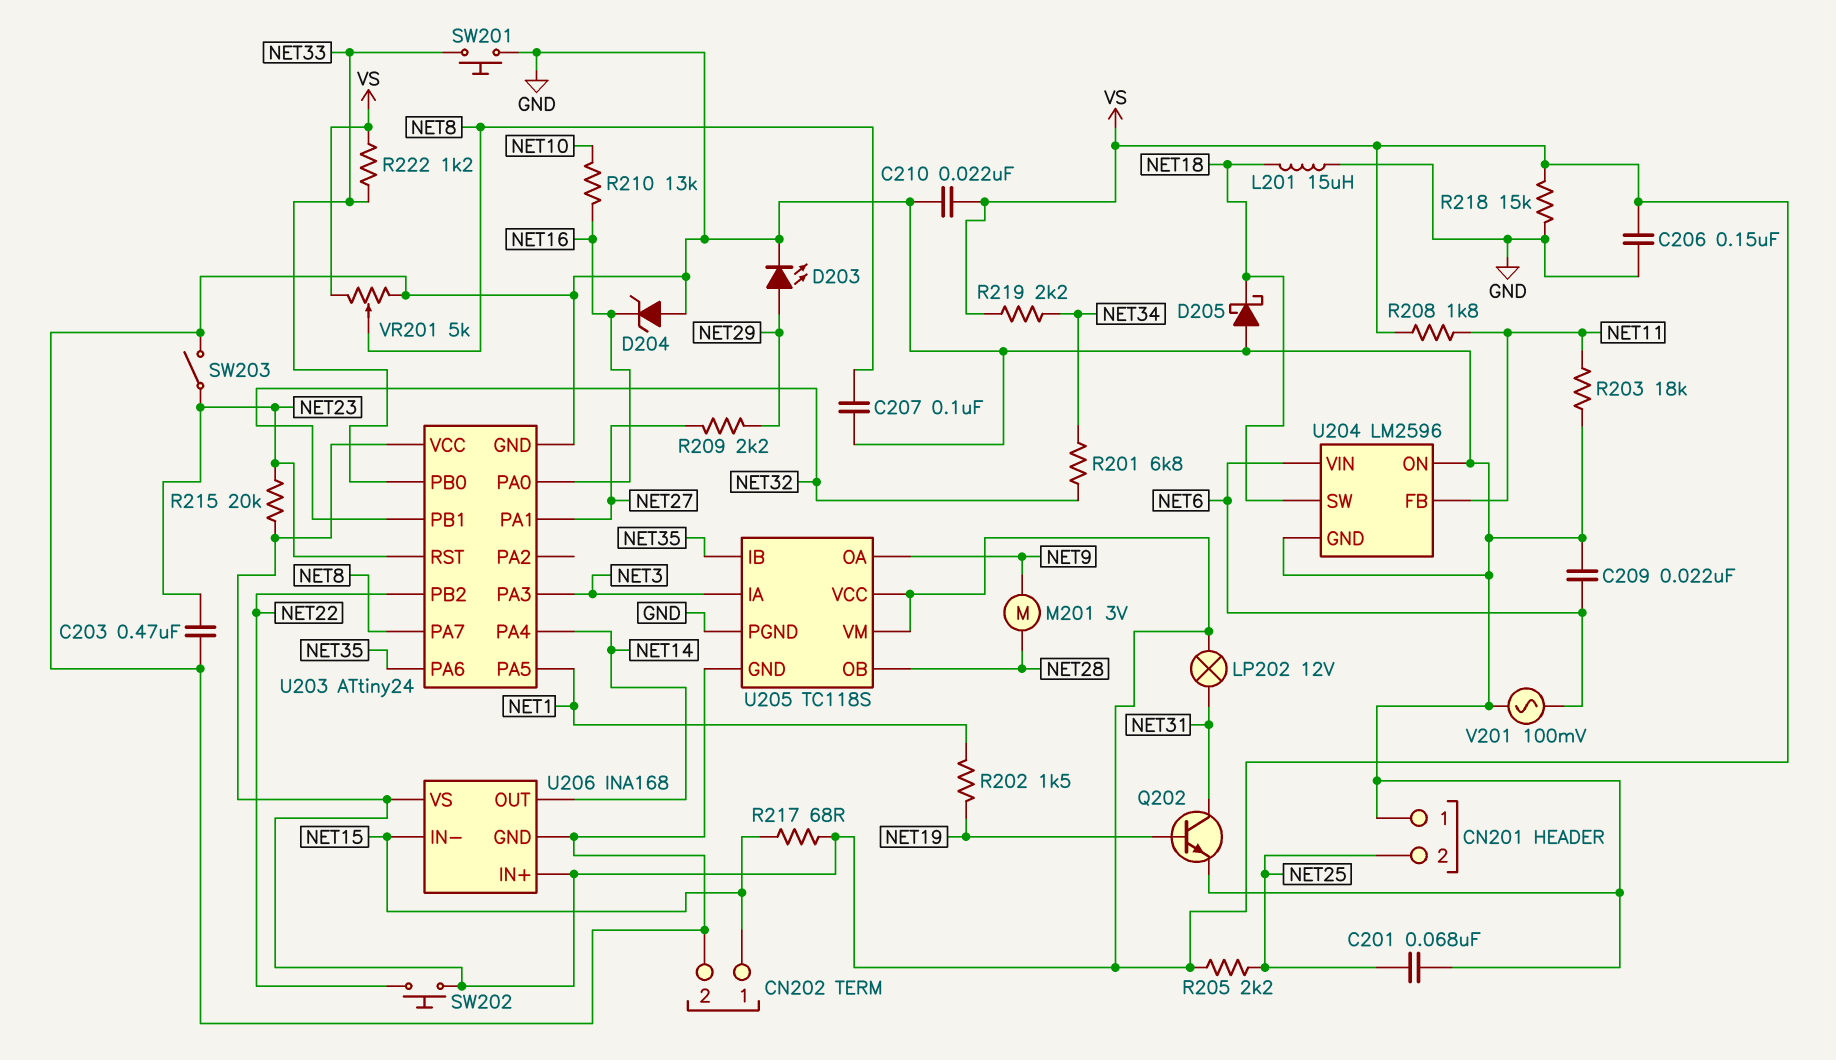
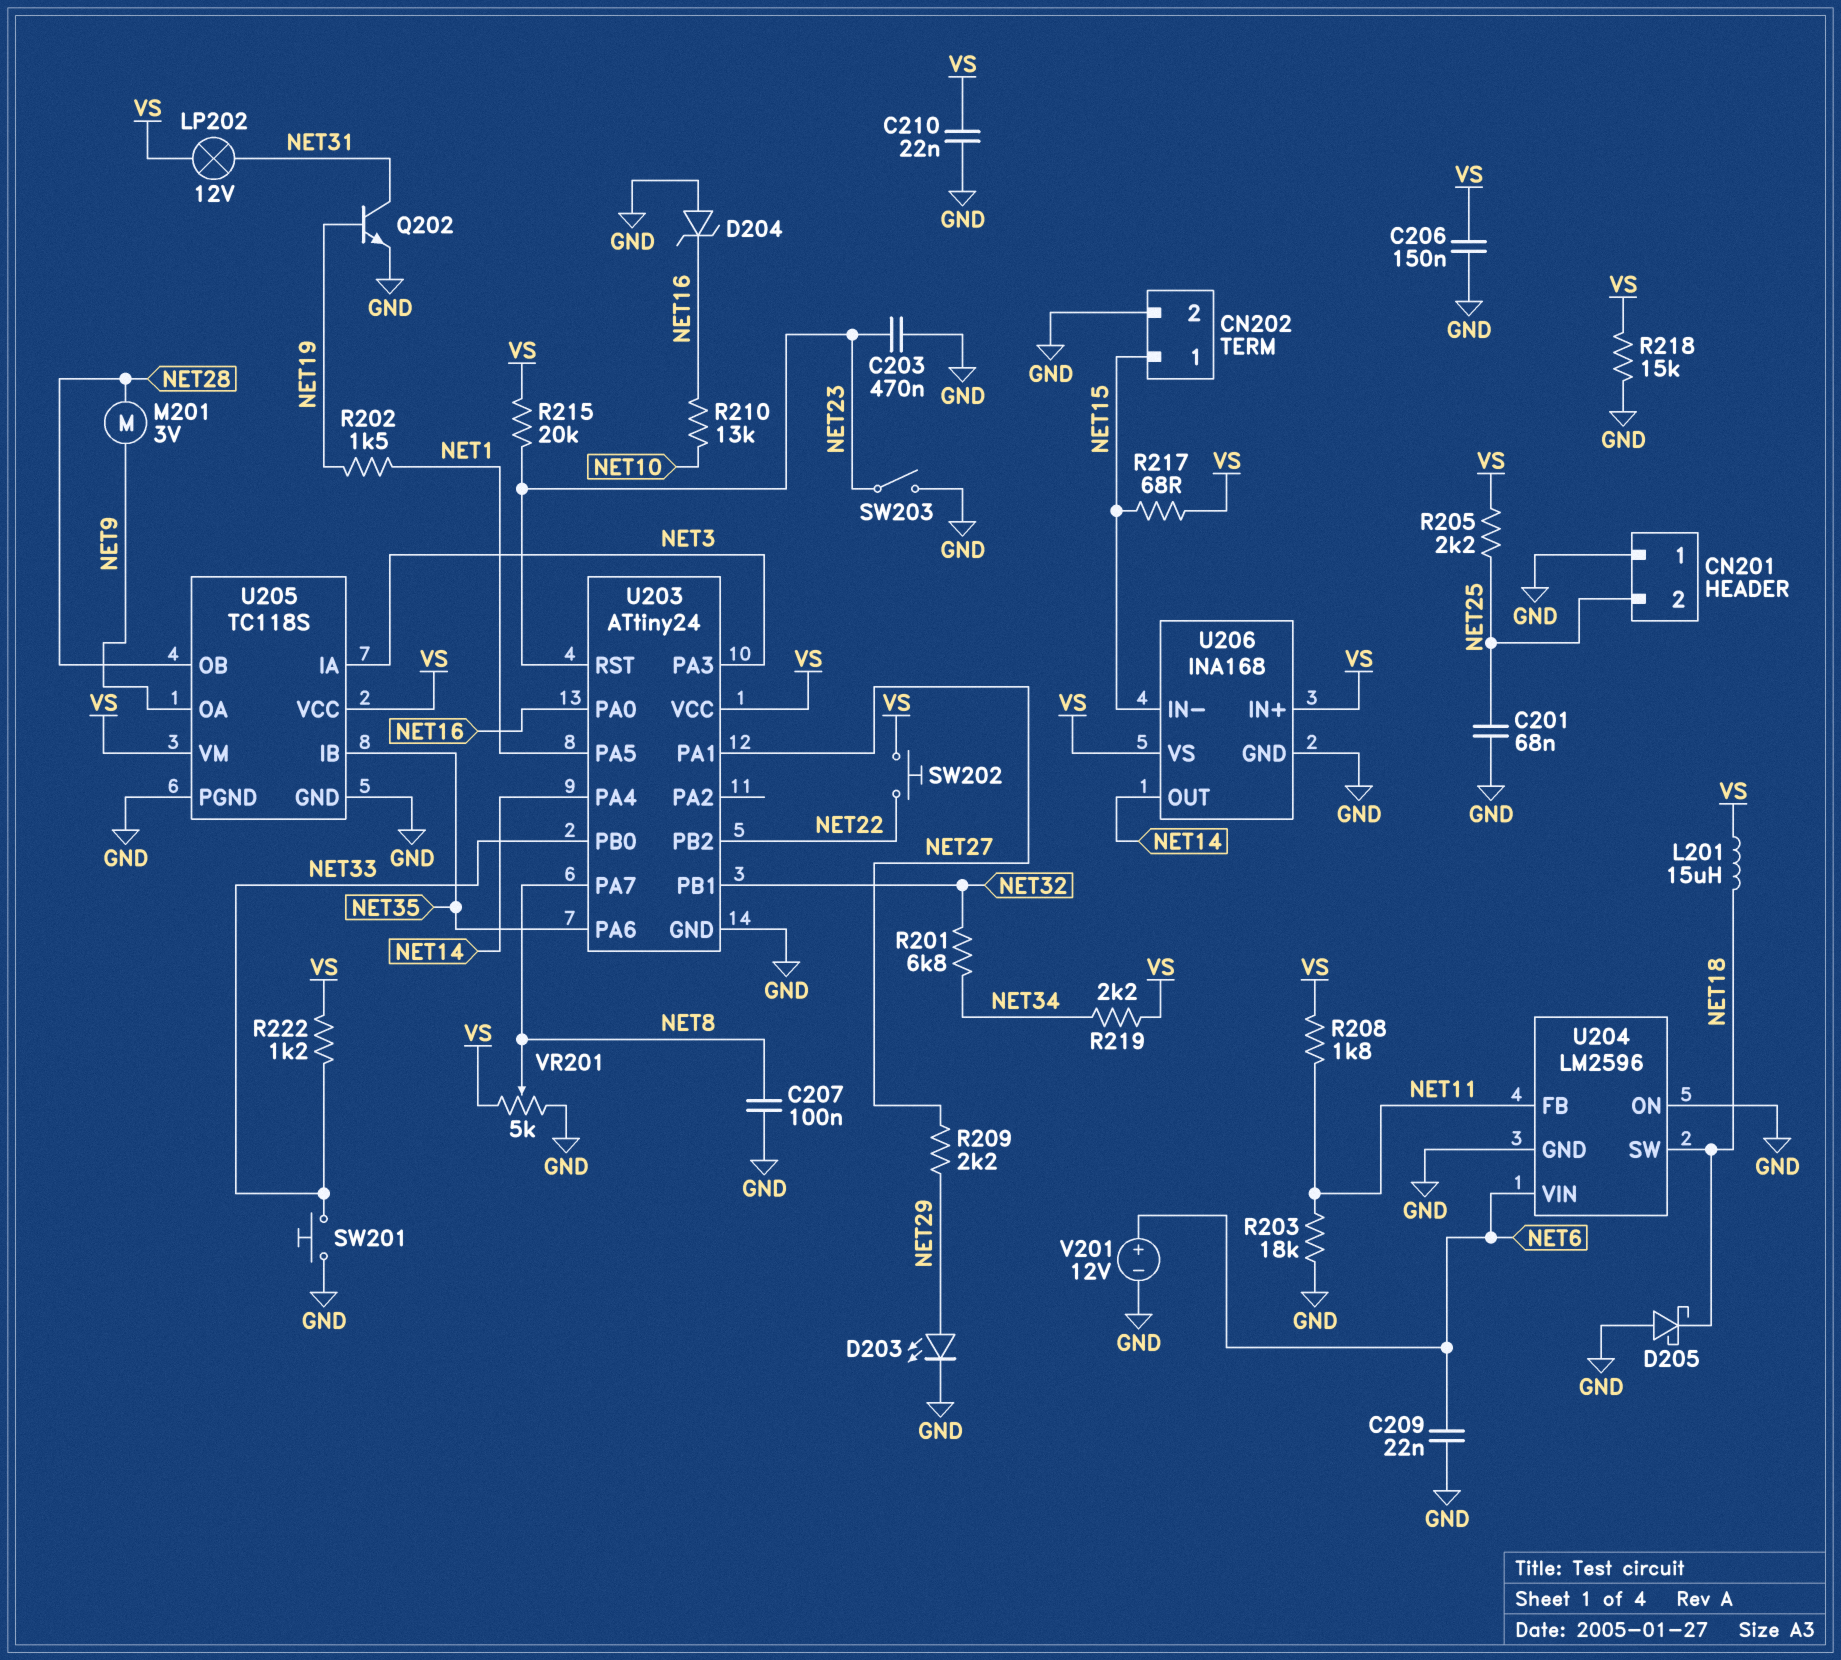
L201: 15uH (GND, NET18) -> 15uH (NET18, VS)
V201: AC 100mV (GND, NET6) -> 12V (plus NET6, minus GND)

